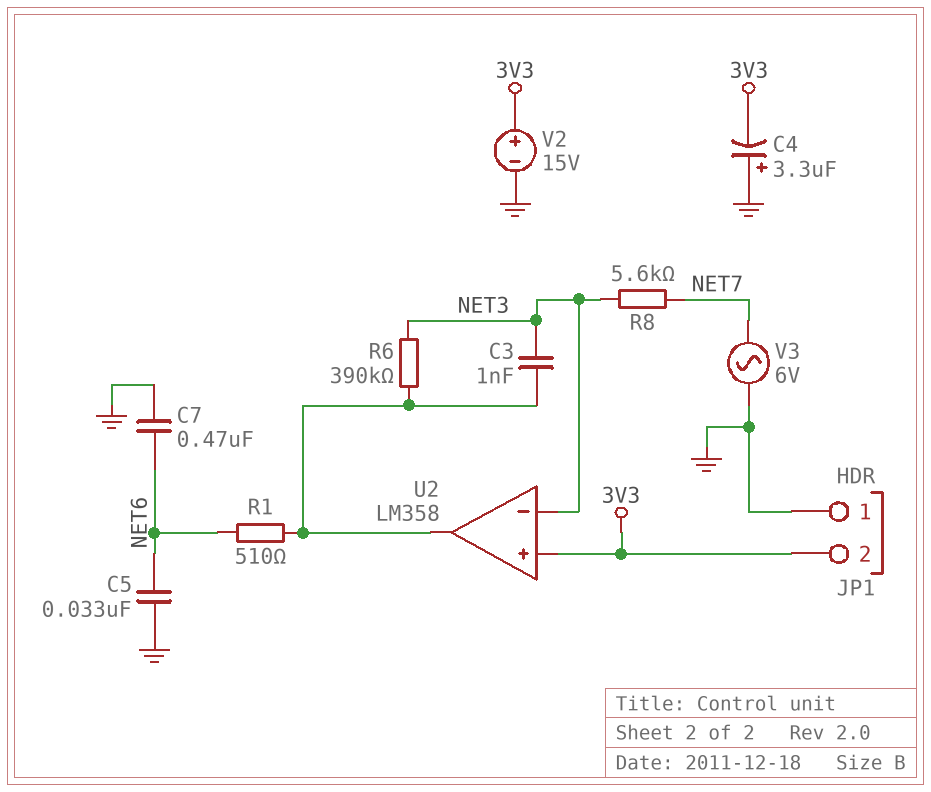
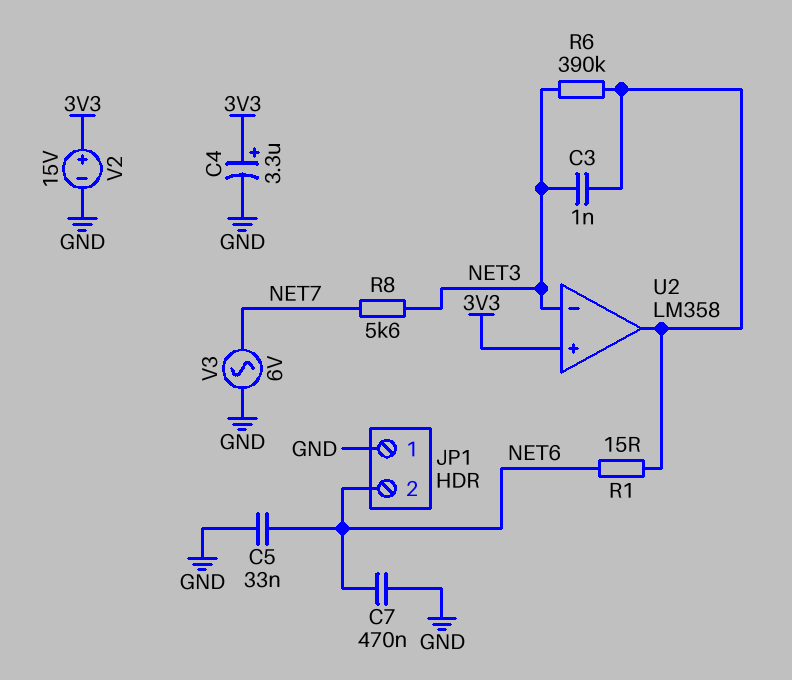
C4: 3.3uF (plus GND, minus 3V3) -> 3.3uF (plus 3V3, minus GND)
JP1 pin 2: 3V3 -> NET6
R1: 510 (NET6, U2/out) -> 15 (NET6, U2/out)

